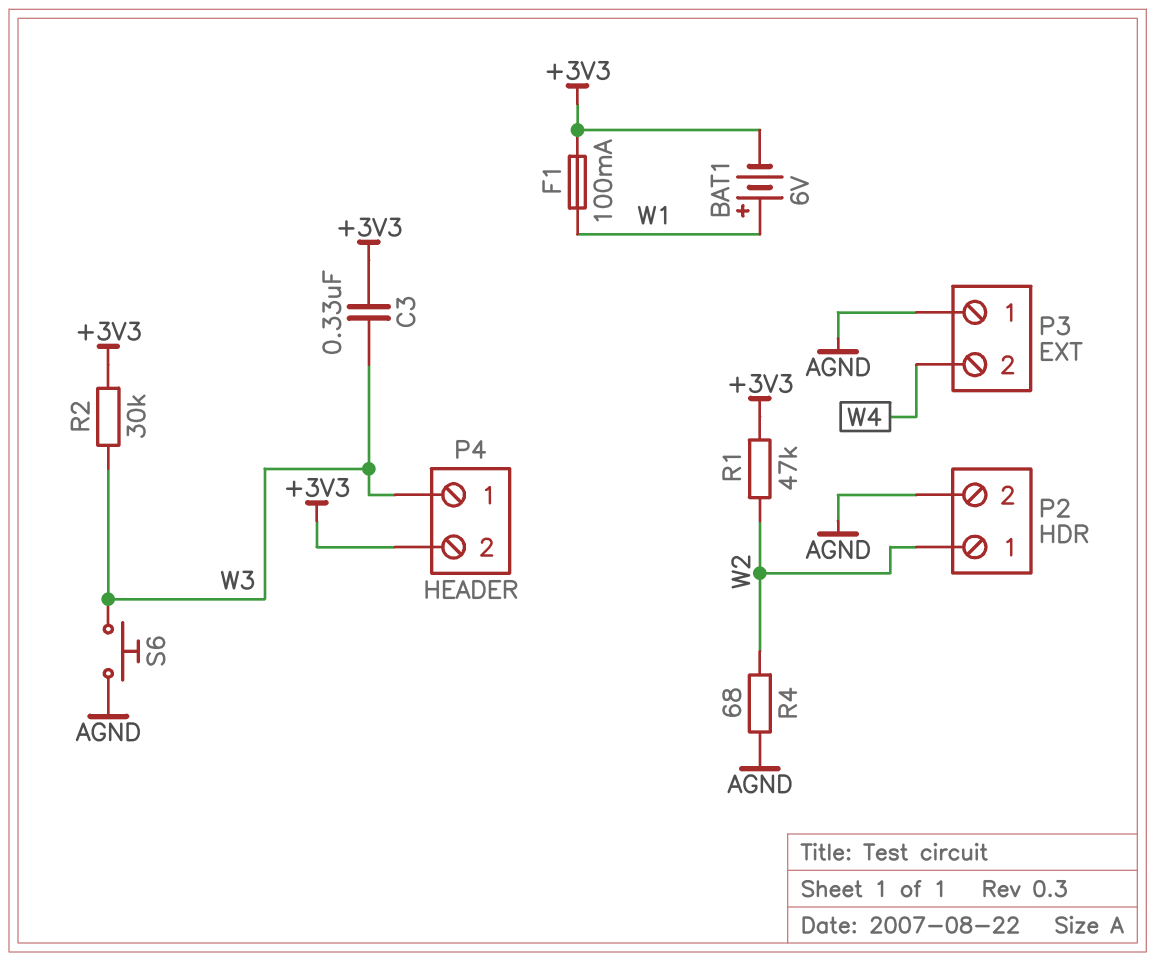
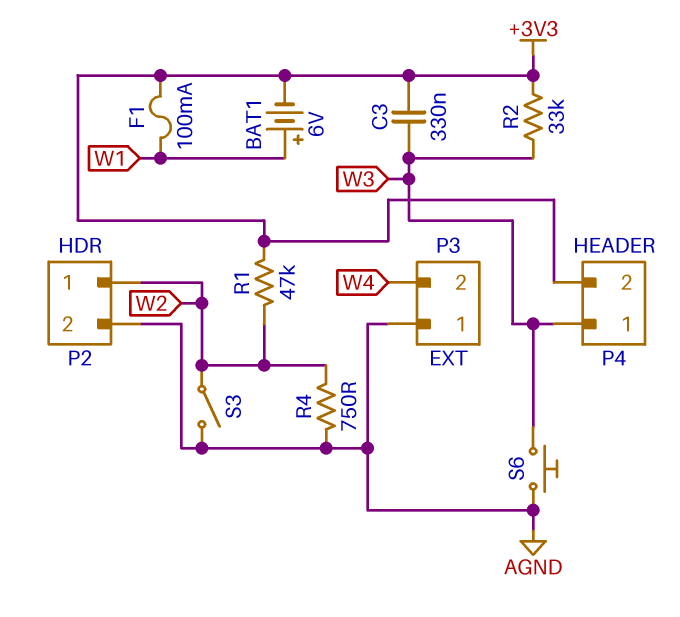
R2: 30k (+3V3, W3) -> 33k (+3V3, W3)
R4: 68 (AGND, W2) -> 750 (AGND, W2)
S3: none -> switch (AGND, W2)

